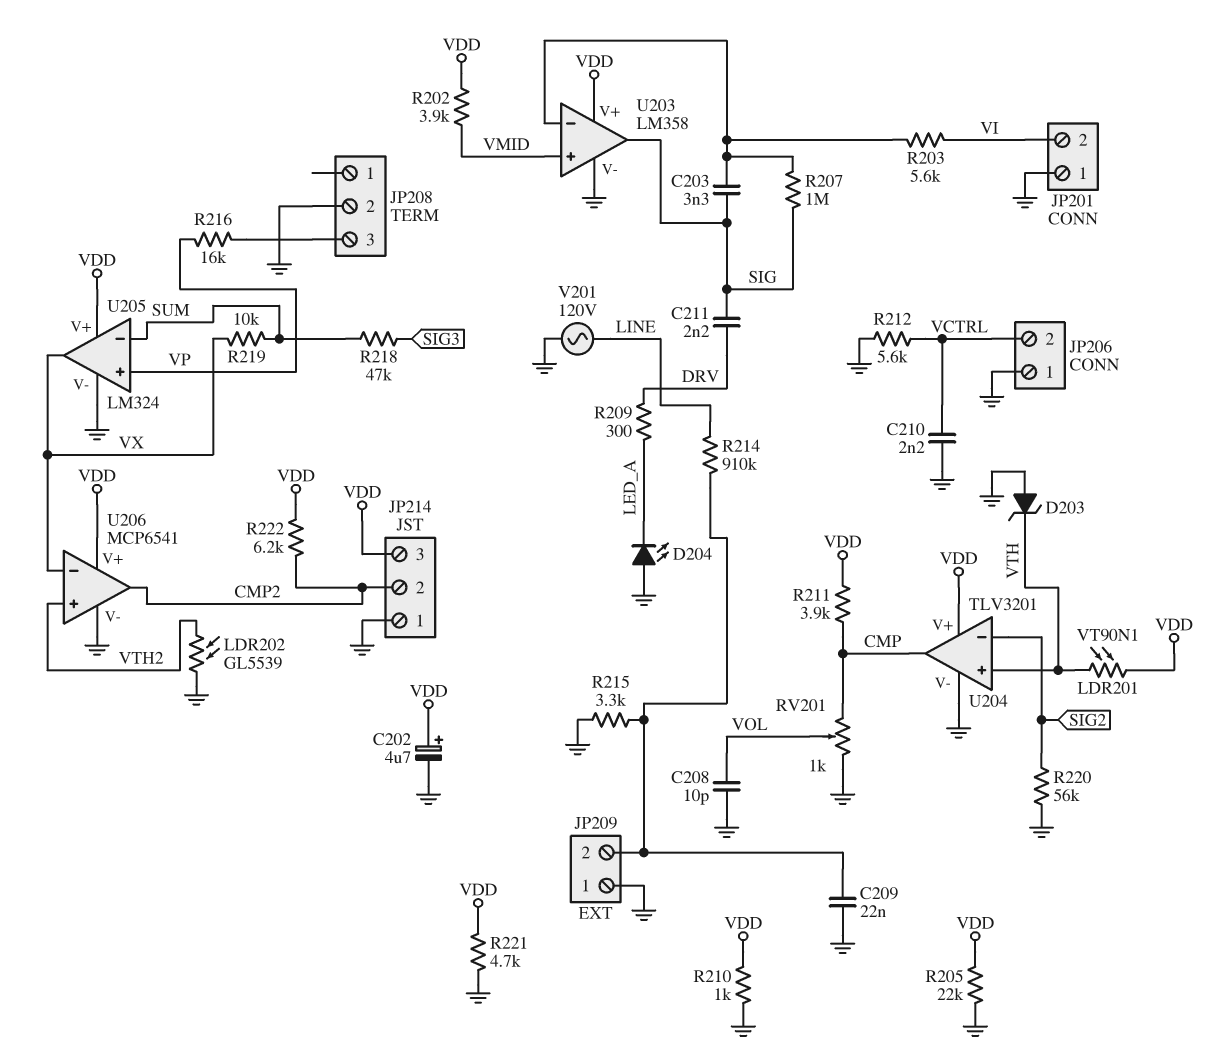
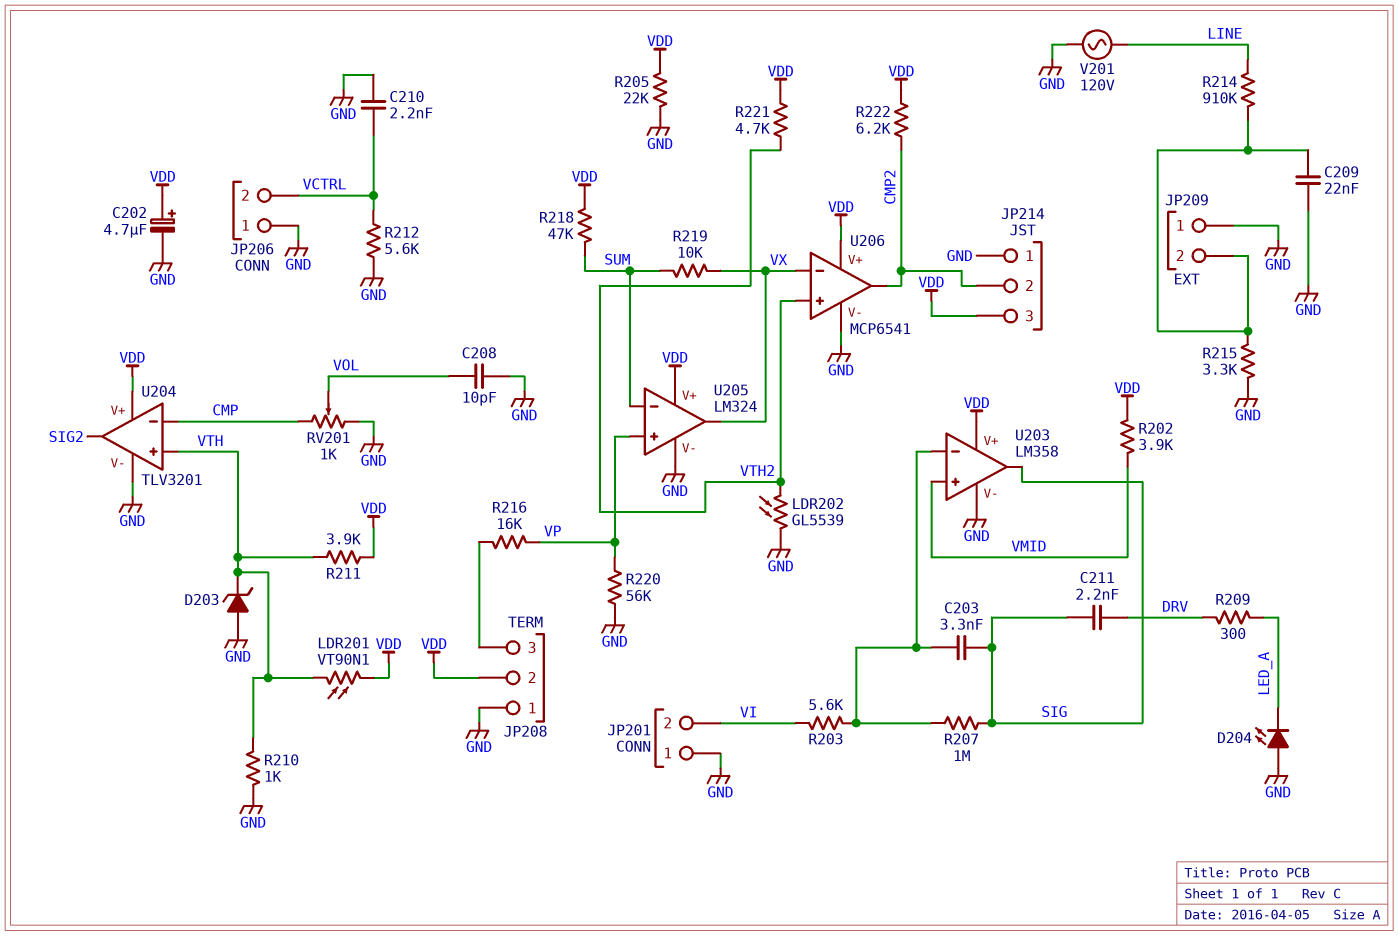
JP208 pin 1: none -> GND
JP208 pin 2: GND -> VDD
R210: 1k (GND, VDD) -> 1k (GND, VTH)
R211: 3.9k (CMP, VDD) -> 3.9k (VDD, VTH)
R218: 47k (SIG3, SUM) -> 47k (SUM, VDD)
R220: 56k (GND, SIG2) -> 56k (GND, VP)
R221: 4.7k (GND, VDD) -> 4.7k (VDD, VTH2)
U204 pin in-: SIG2 -> CMP
U204 pin out: CMP -> SIG2

